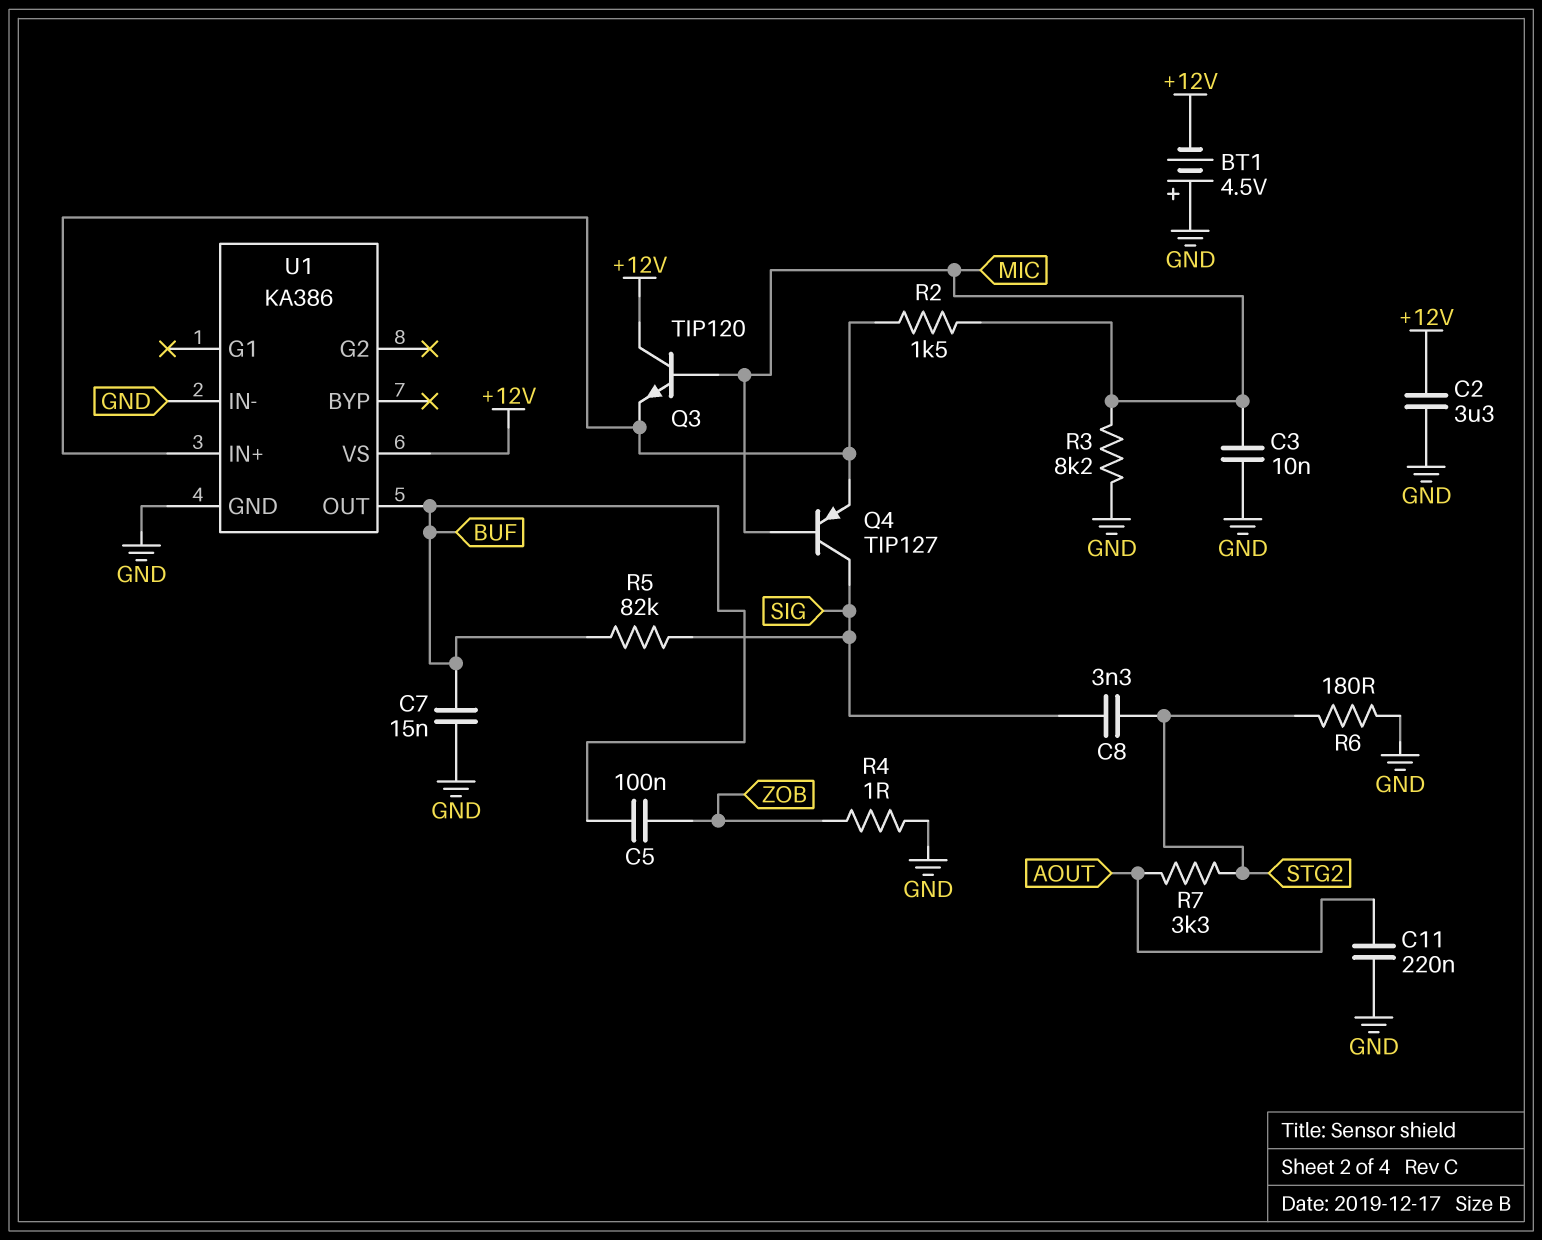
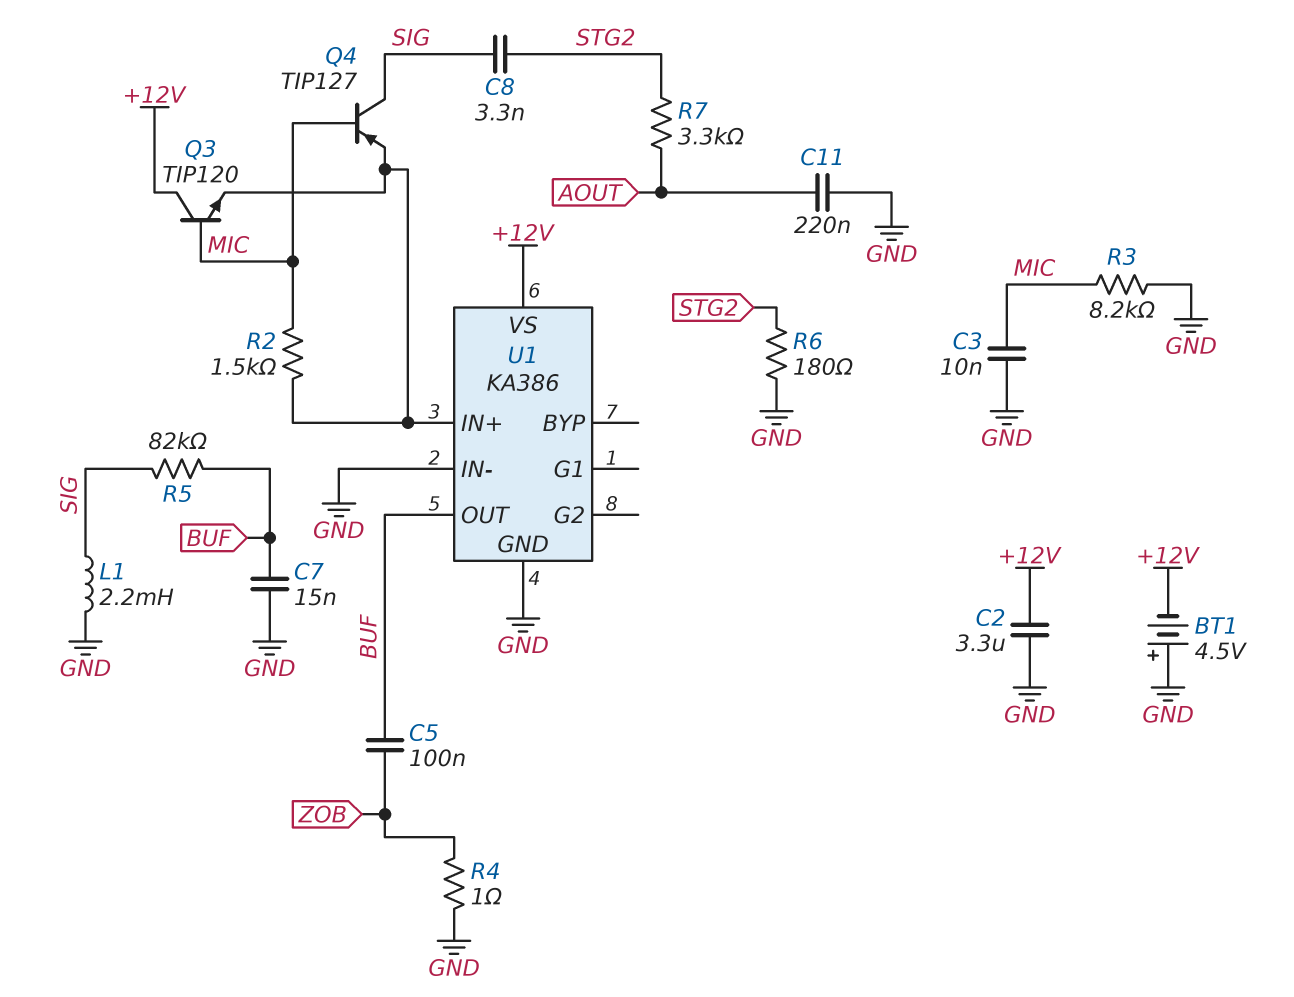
L1: none -> 2.2mH (GND, SIG)

